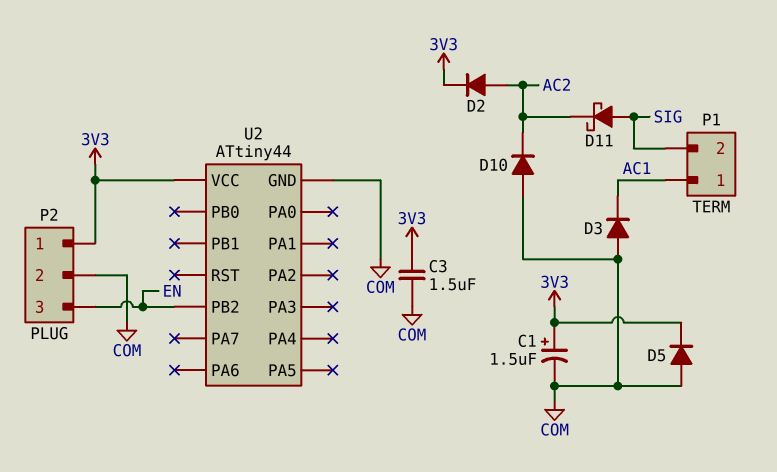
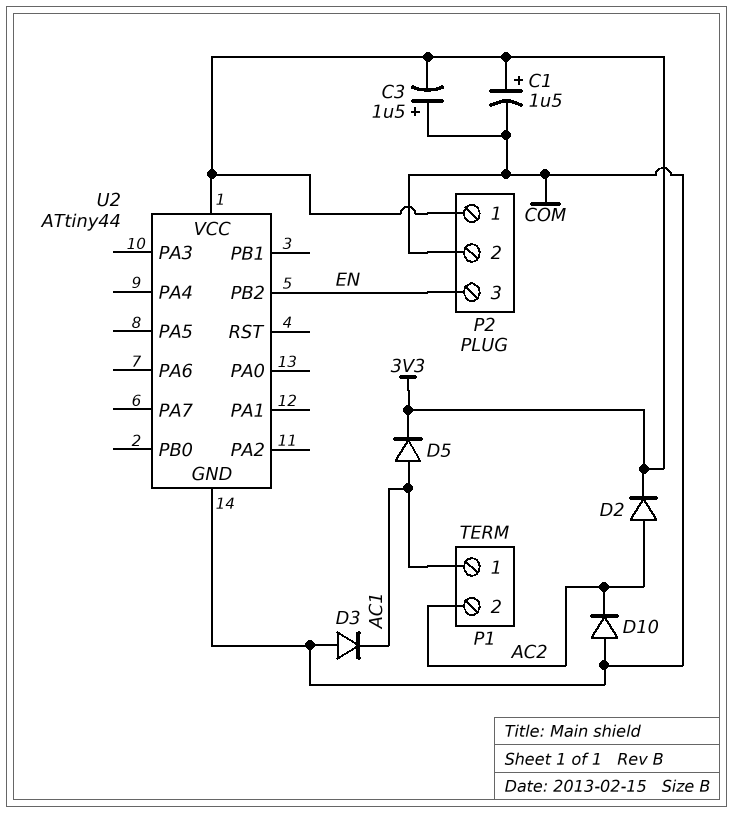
C3: 1.5uF (3V3, COM) -> 1.5uF (plus COM, minus 3V3)
D5: diode (A COM, K 3V3) -> diode (A AC1, K 3V3)
D11: schottky (A SIG, K AC2) -> none
P1 pin 2: SIG -> AC2

